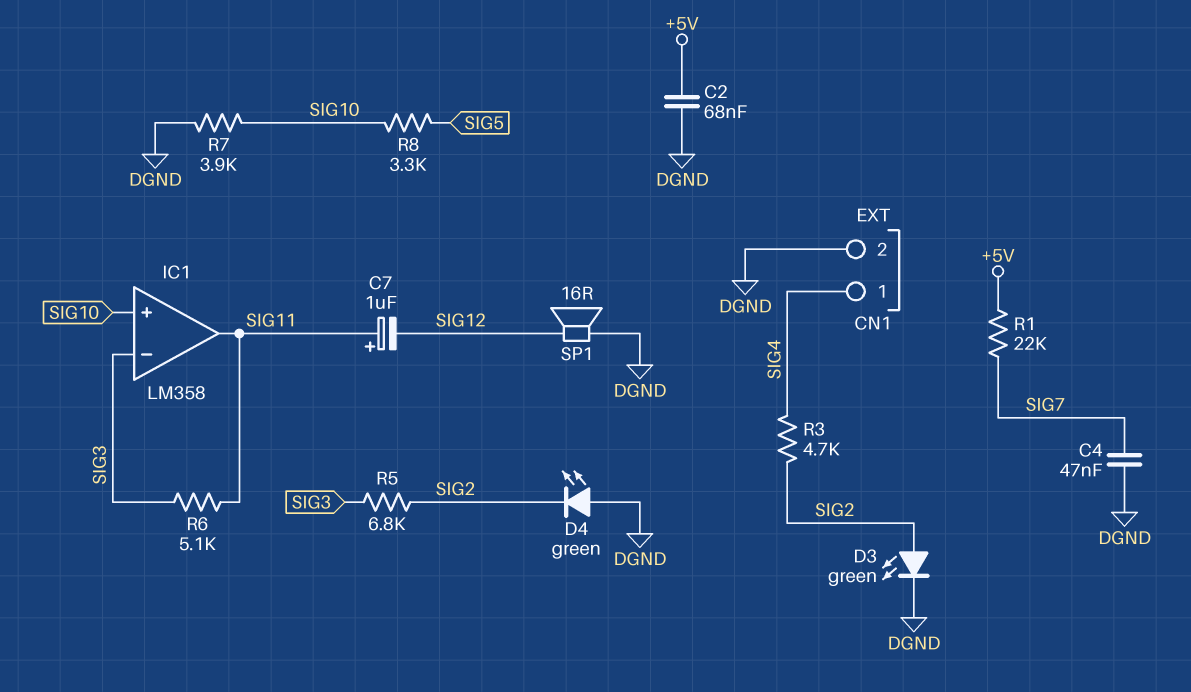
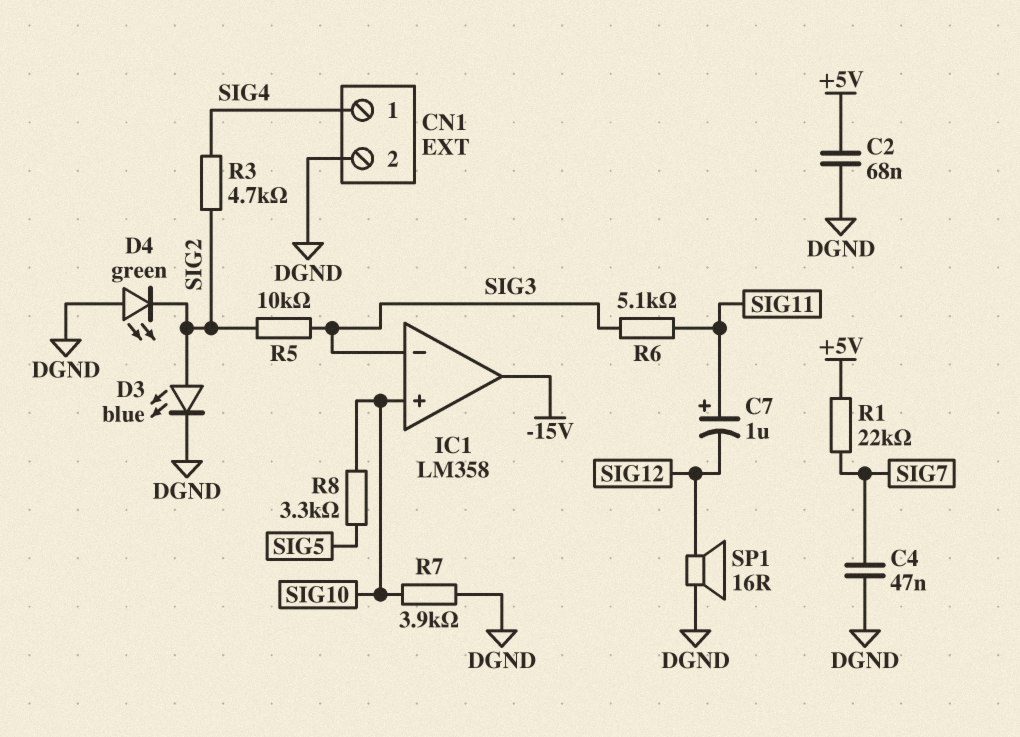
D3: LED green (A SIG2, K DGND) -> LED blue (A SIG2, K DGND)
IC1 pin out: SIG11 -> -15V
R5: 6.8k (SIG2, SIG3) -> 10k (SIG2, SIG3)

